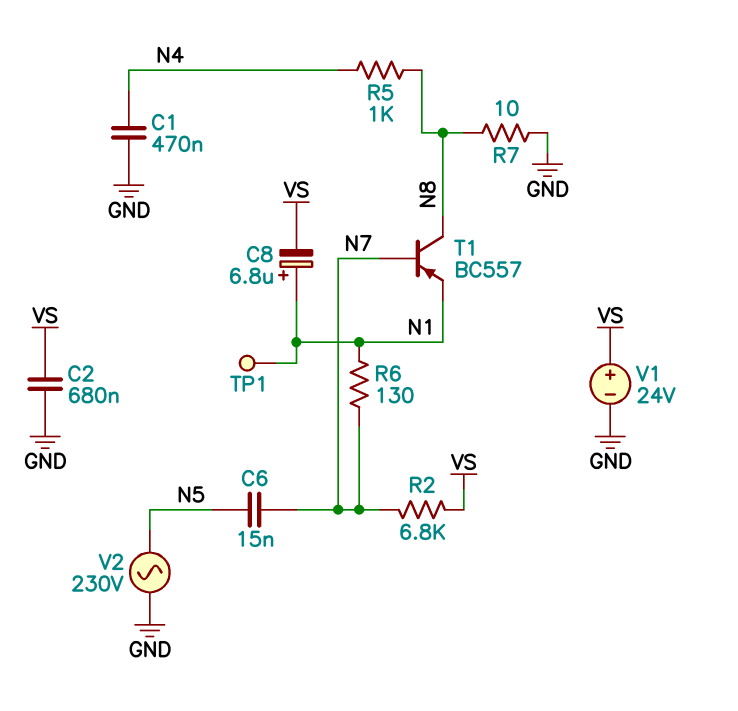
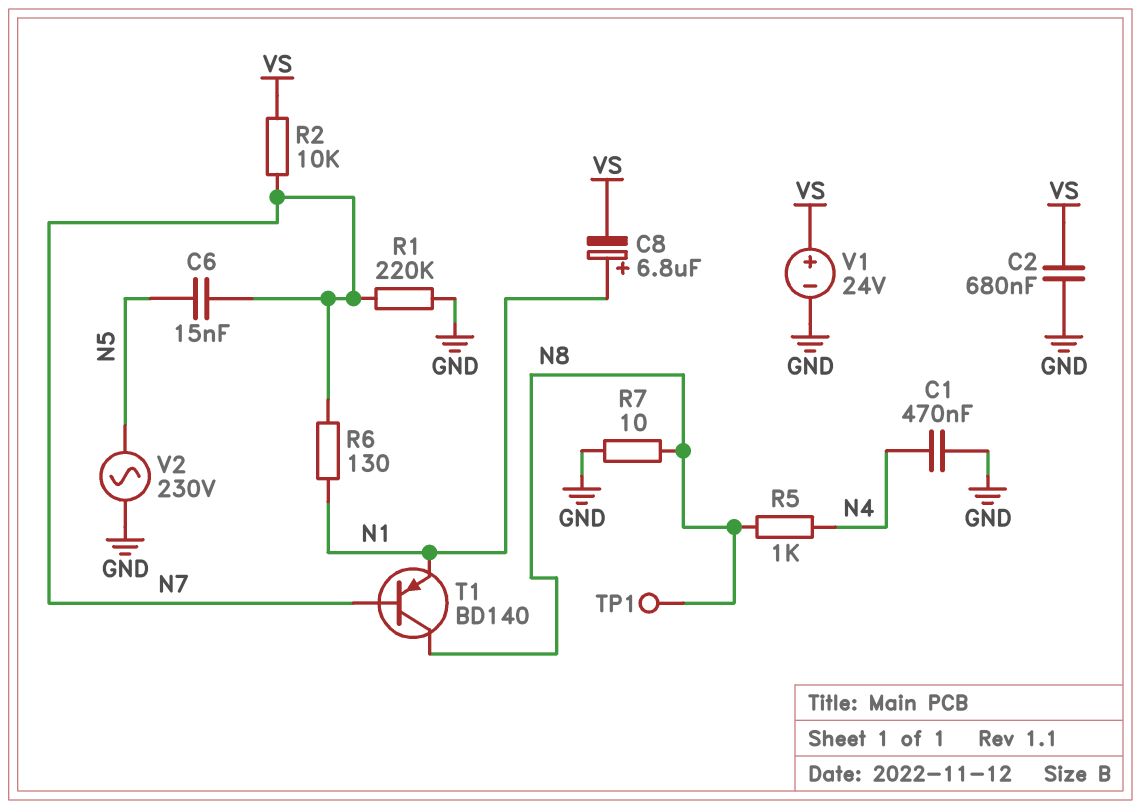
R1: none -> 220k (GND, N7)
R2: 6.8k (N7, VS) -> 10k (N7, VS)
T1: PNP BC557 (B N7, C N8, E N1) -> PNP BD140 (B N7, C N8, E N1)
TP1: test point (N1) -> test point (N8)

